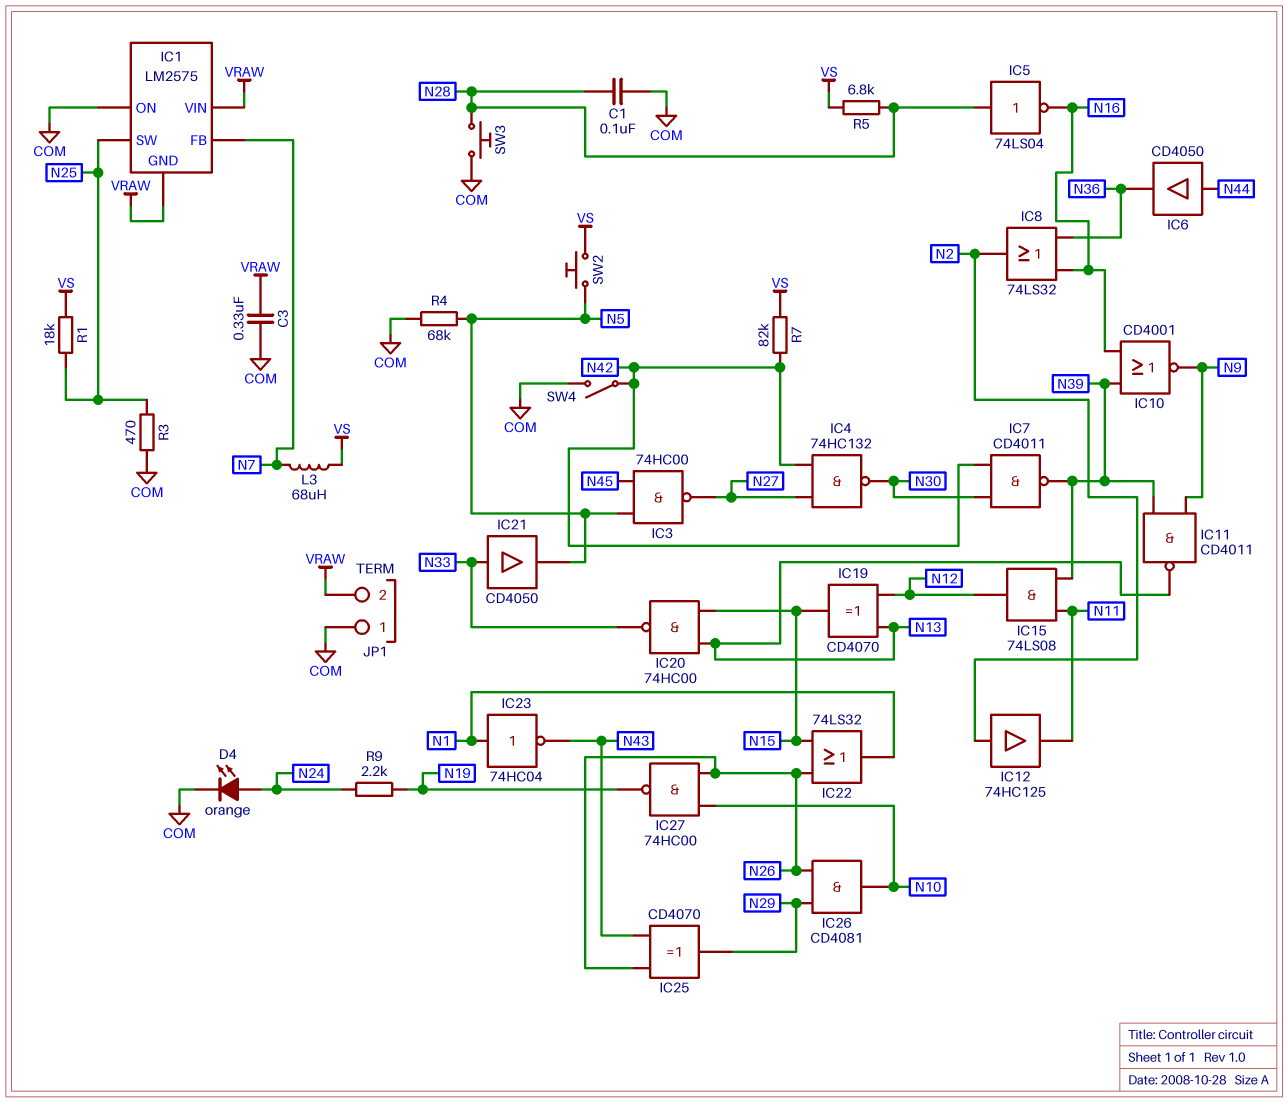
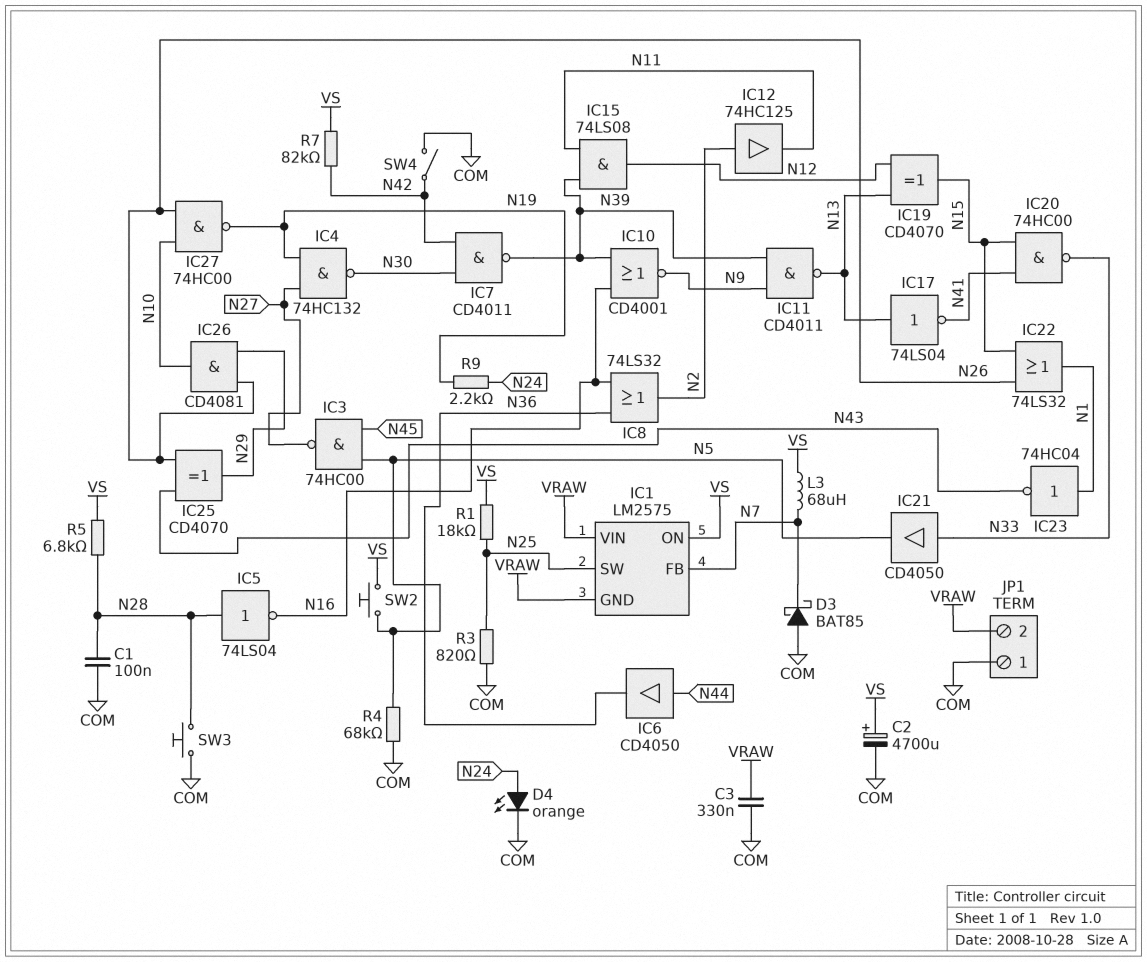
C2: none -> 4700uF (plus VS, minus COM)
D3: none -> schottky BAT85 (A COM, K N7)
IC1 pin ON: COM -> VS
IC4: NAND 74HC132 (in N27, in N42, out N30) -> NAND 74HC132 (in N19, in N27, out N30)
IC17: none -> NOT 74LS04 (in N13, out N41)
IC20: NAND 74HC00 (in N13, in N15, out N33) -> NAND 74HC00 (in N15, in N41, out N33)
R3: 470 (COM, N25) -> 820 (COM, N25)

